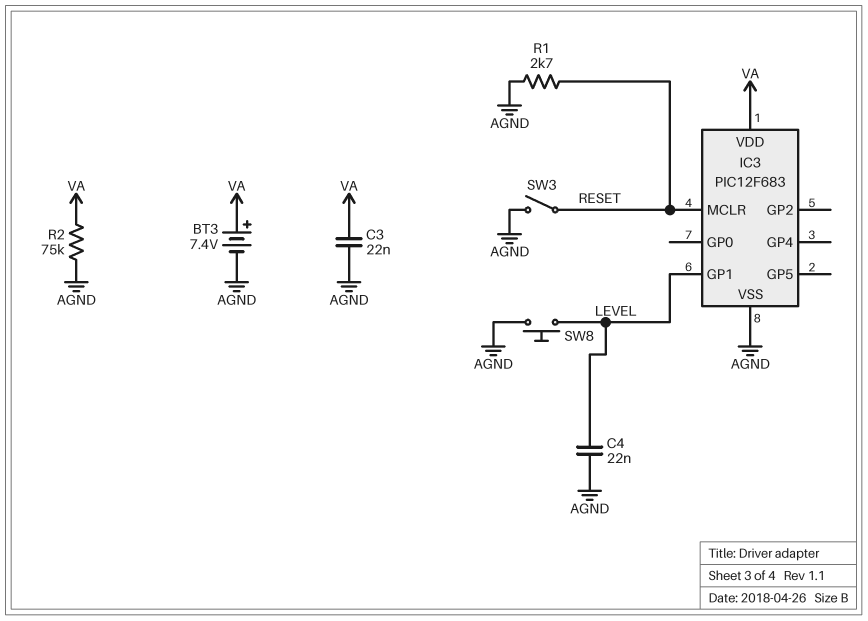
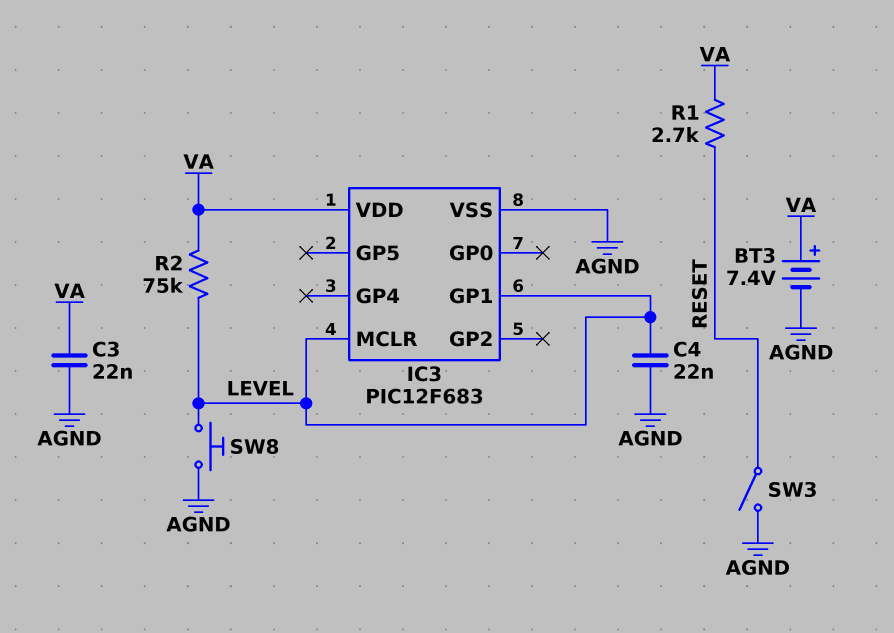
IC3 pin MCLR: RESET -> LEVEL
R1: 2.7k (AGND, RESET) -> 2.7k (RESET, VA)
R2: 75k (AGND, VA) -> 75k (LEVEL, VA)

